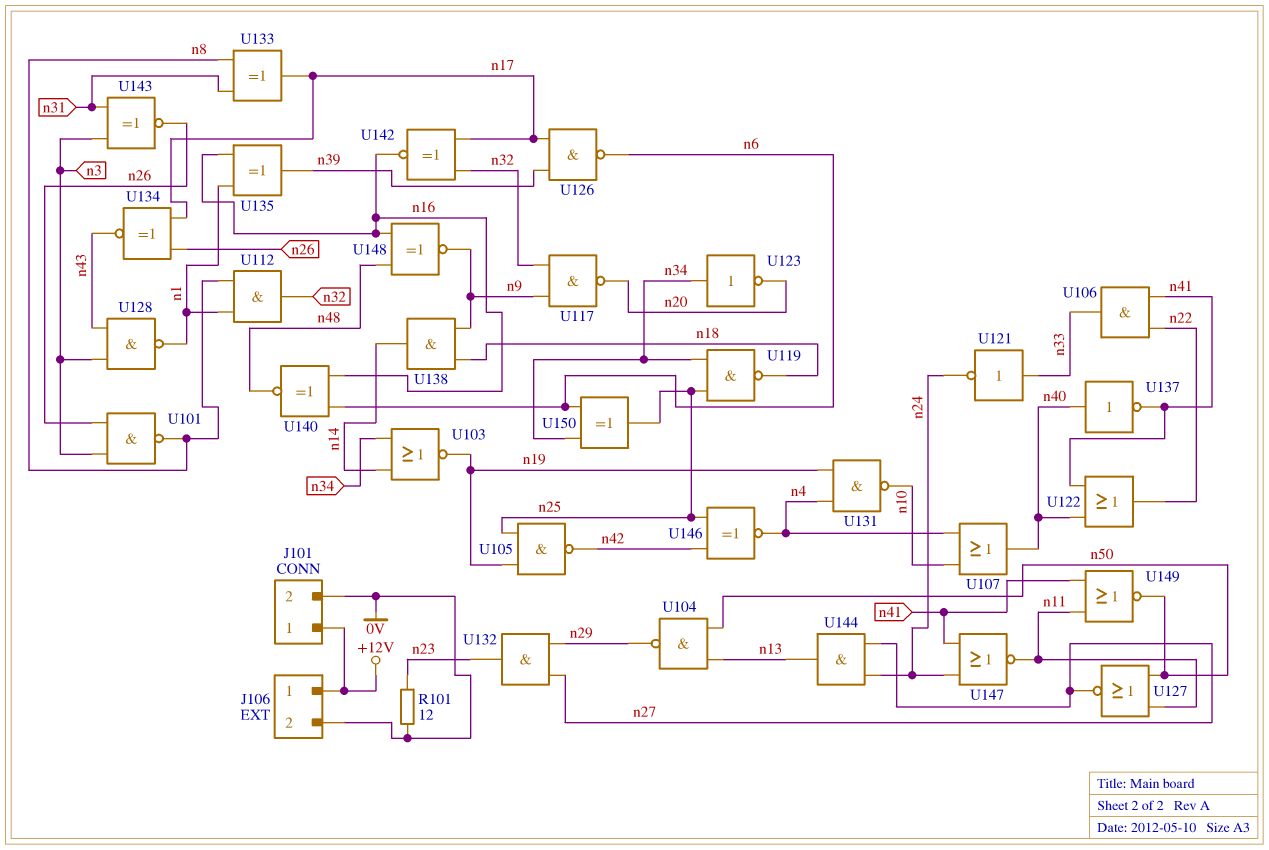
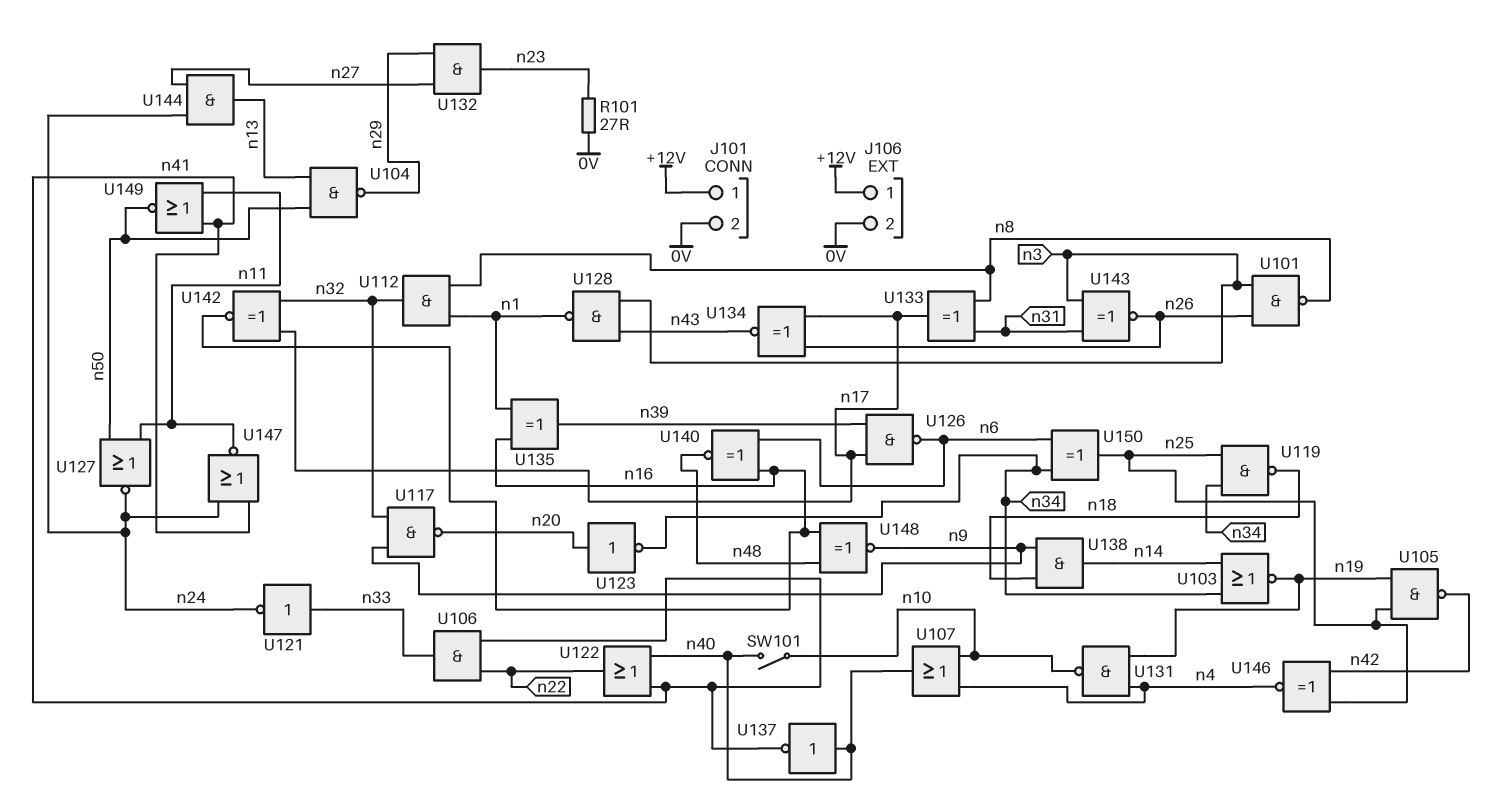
R101: 12 (0V, n23) -> 27 (0V, n23)
SW101: none -> switch (n10, n40)
U123: NOT (in n34, out n20) -> NOT (in n20, out n34)
U127: NOR (in n11, in n50, out n27) -> NOR (in n11, in n50, out n24)

